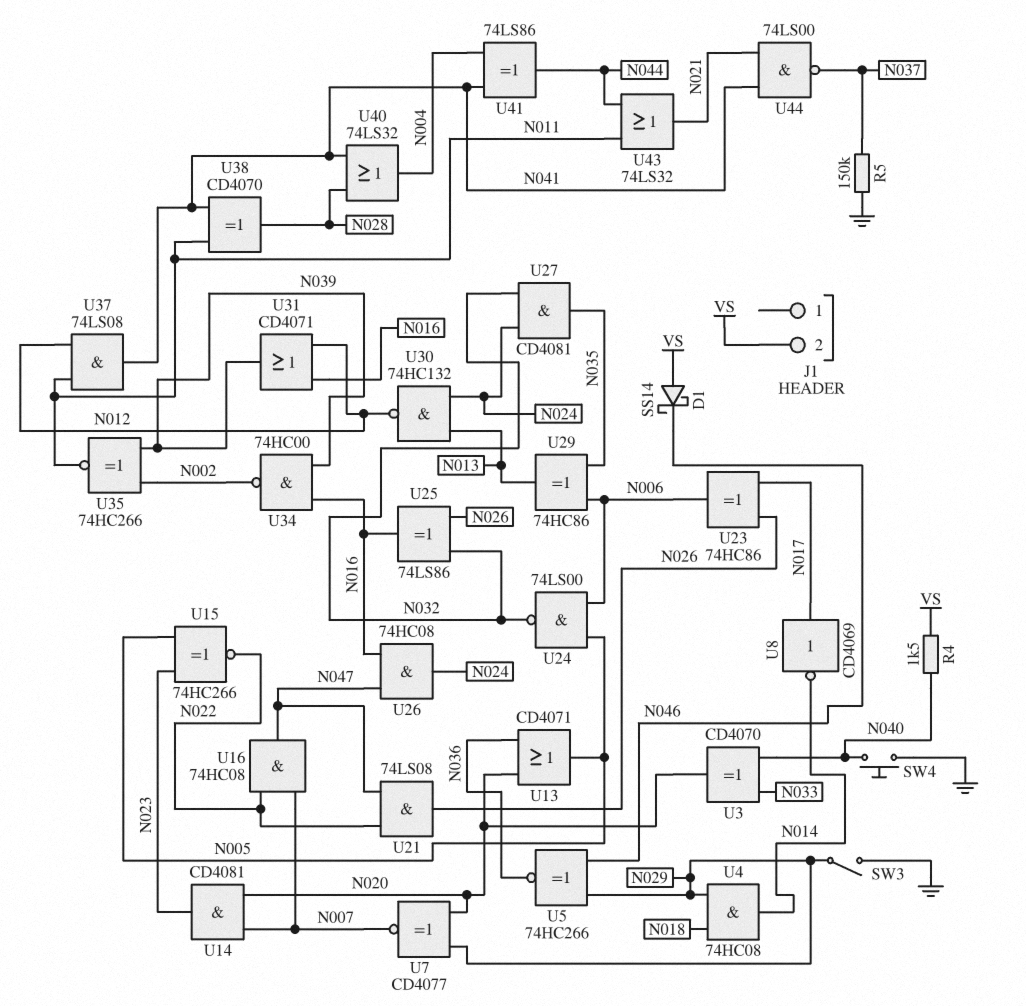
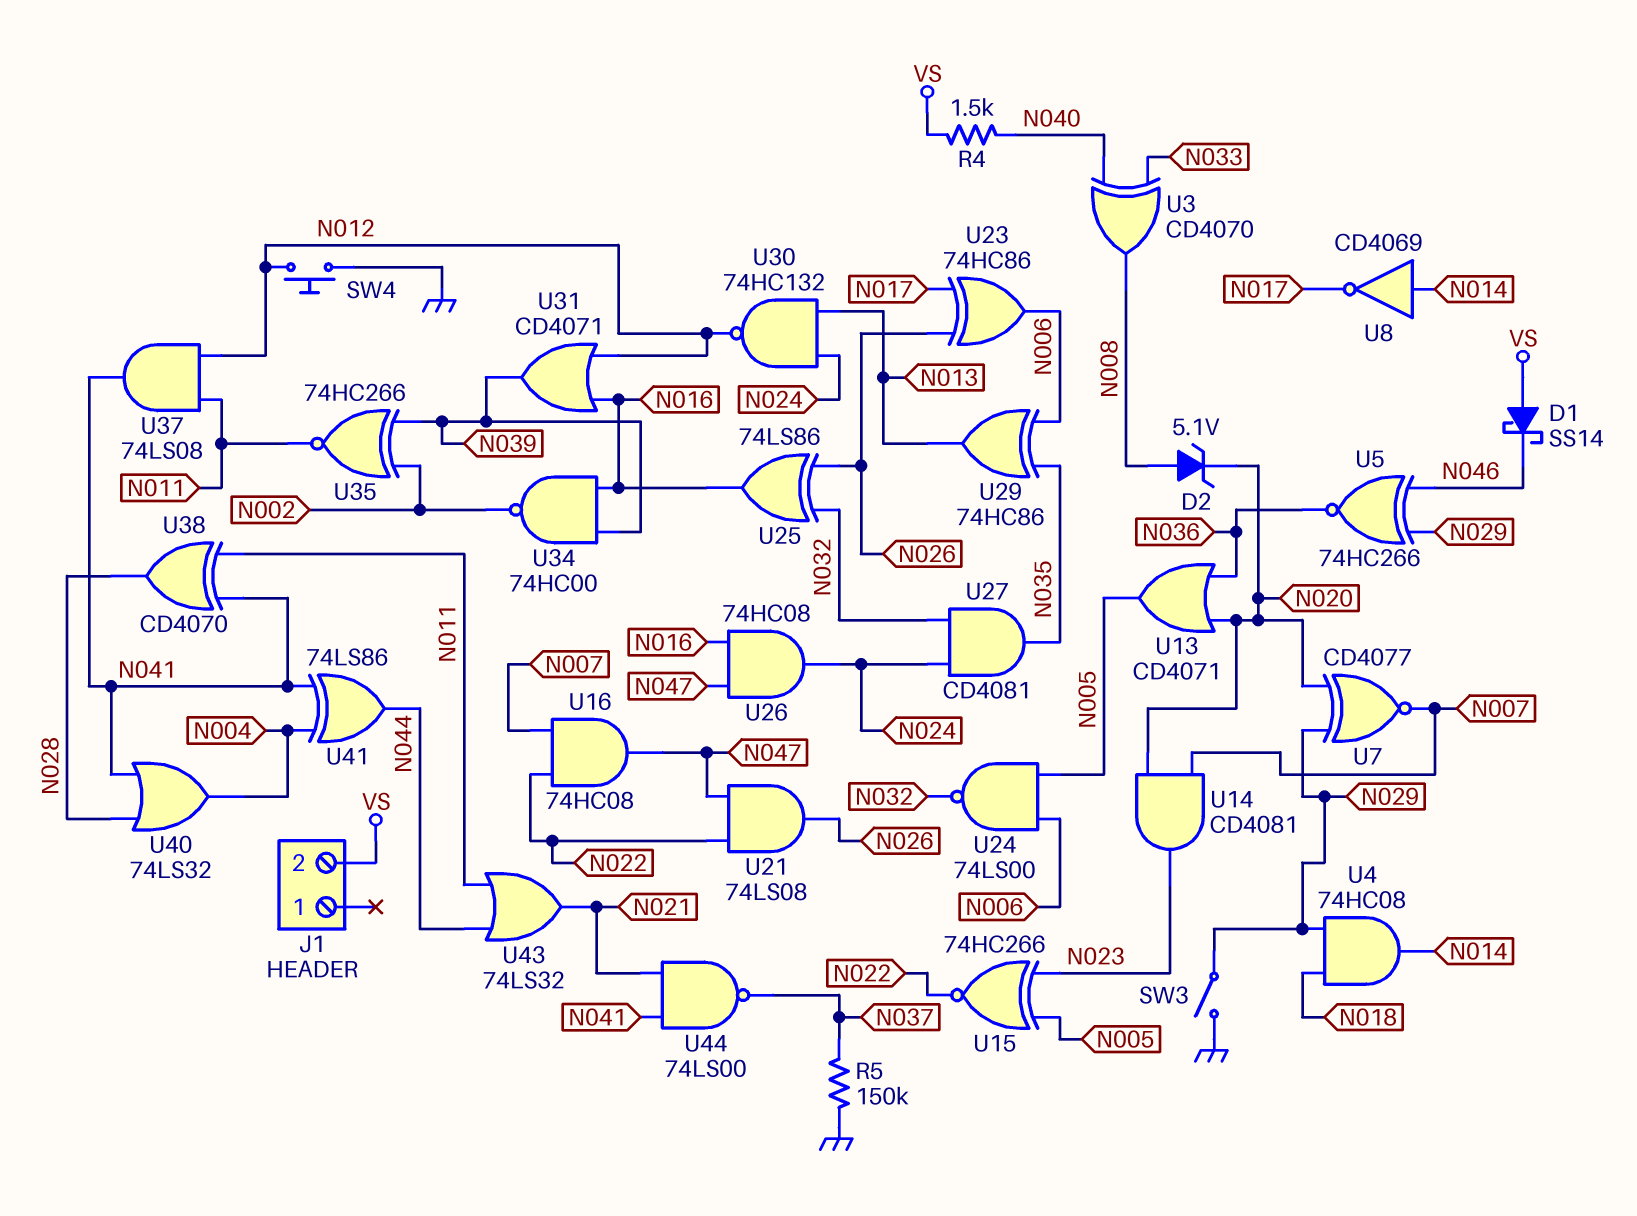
D2: none -> zener 5.1V (A N008, K N020)
SW4: button (GND, N040) -> button (GND, N012)
U3: XOR CD4070 (in N033, in N040, out N020) -> XOR CD4070 (in N033, in N040, out N008)
U8: NOT CD4069 (in N017, out N014) -> NOT CD4069 (in N014, out N017)

